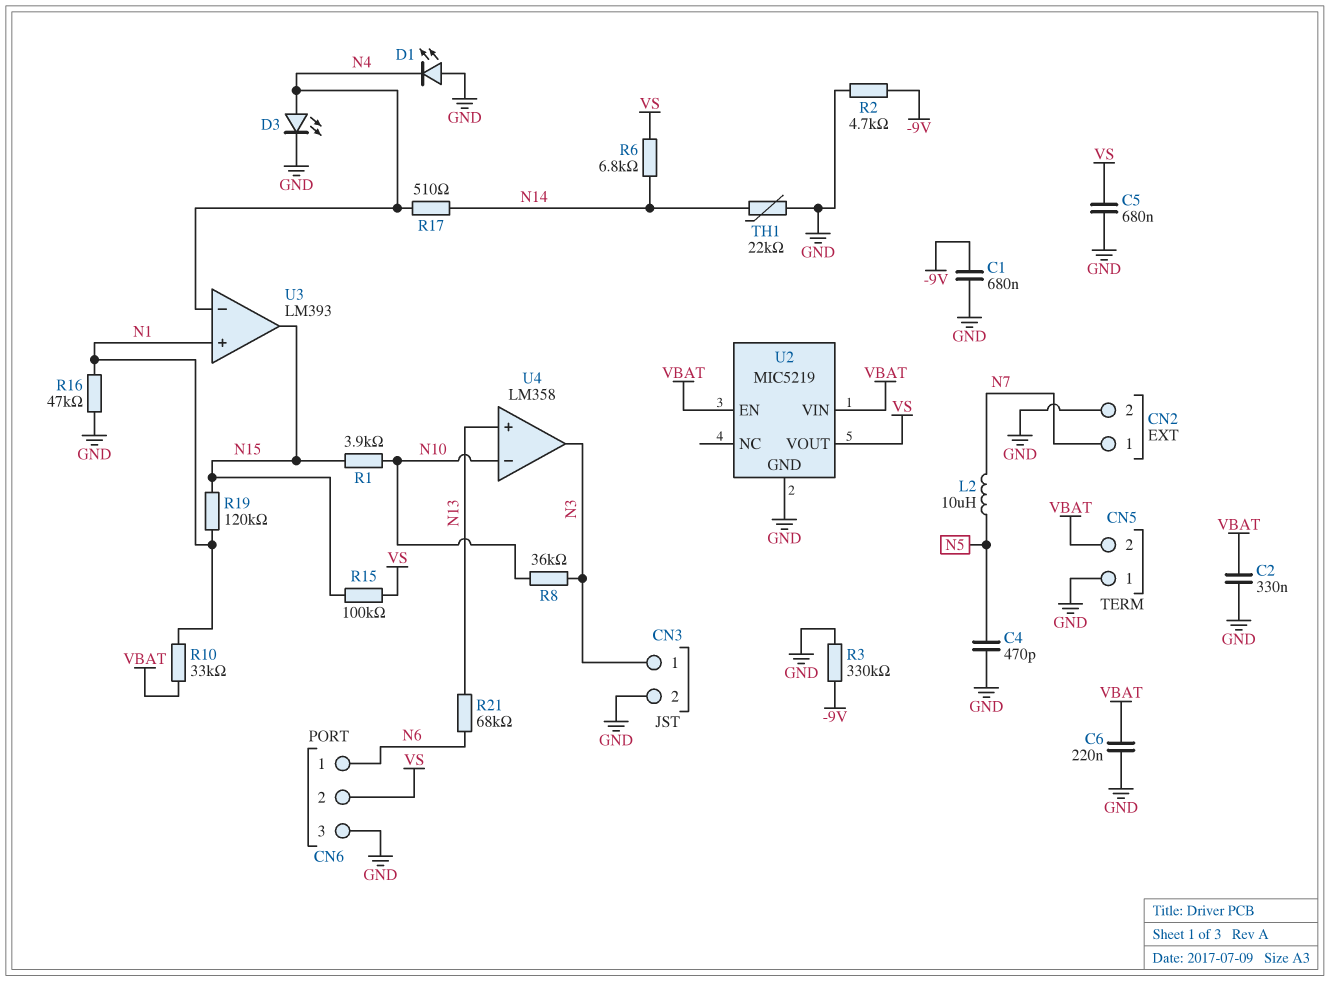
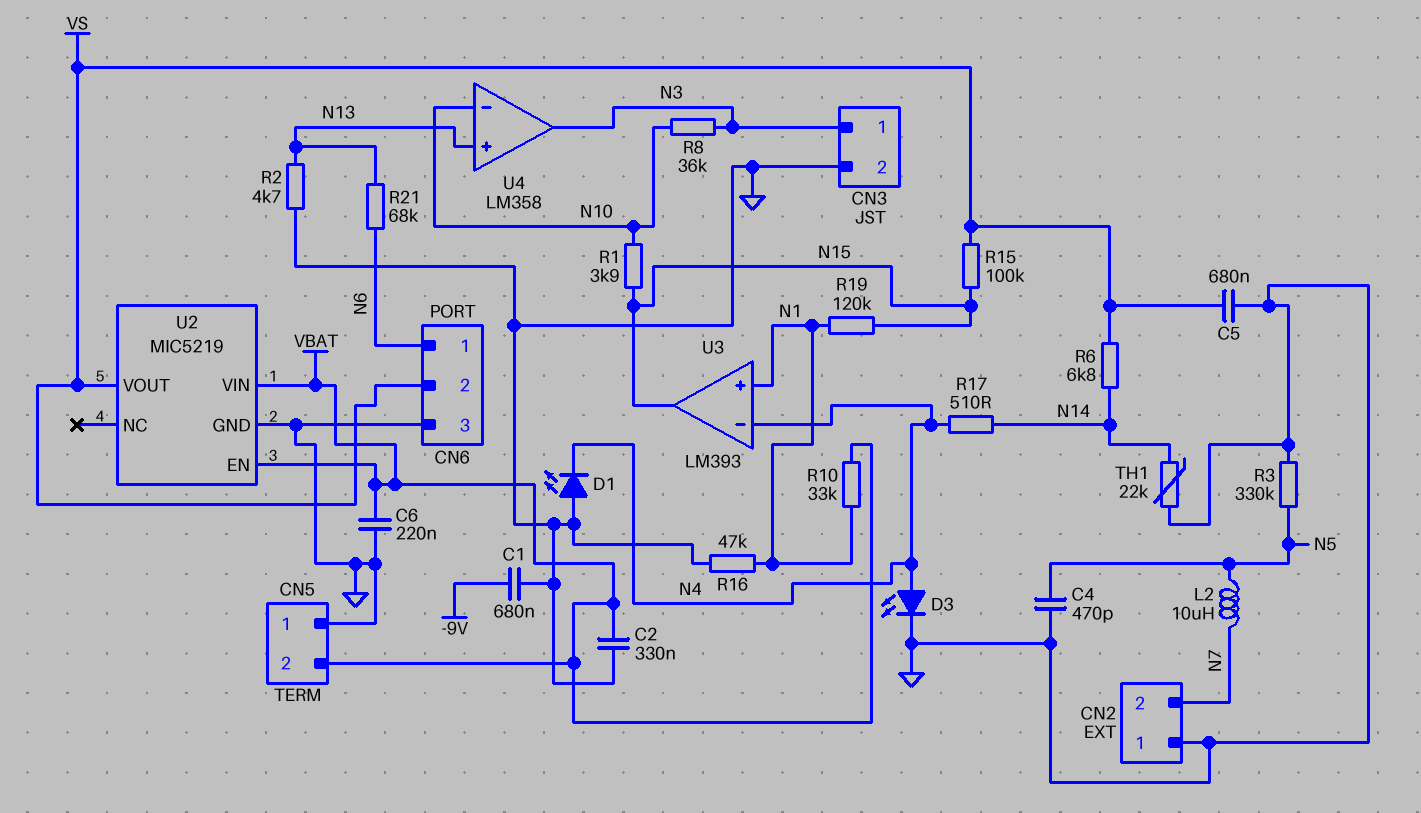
CN2 pin 1: N7 -> GND
CN2 pin 2: GND -> N7
R2: 4.7k (-9V, GND) -> 4.7k (GND, N13)
R3: 330k (-9V, GND) -> 330k (GND, N5)

